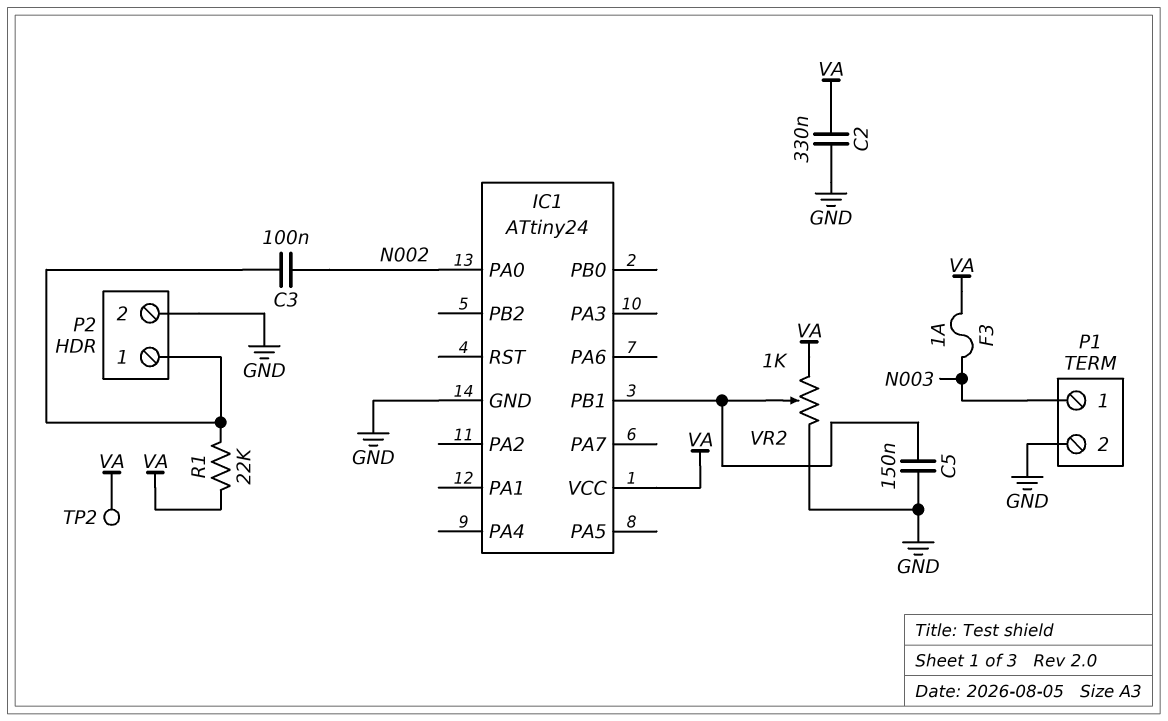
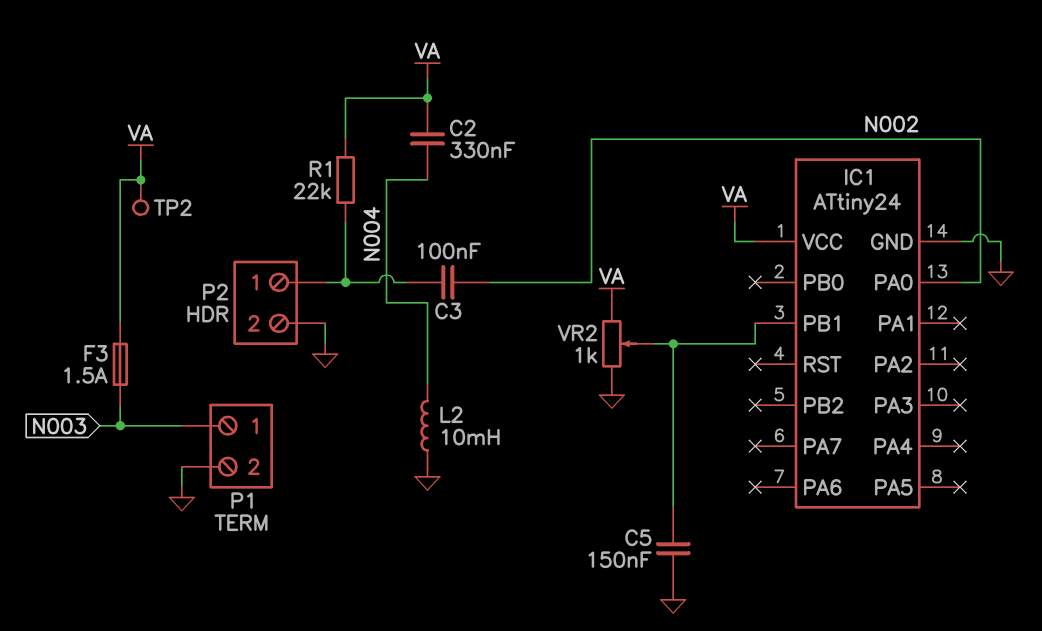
C2: 330nF (GND, VA) -> 330nF (N004, VA)
F3: 1A (N003, VA) -> 1.5A (N003, VA)
L2: none -> 10mH (GND, N004)

